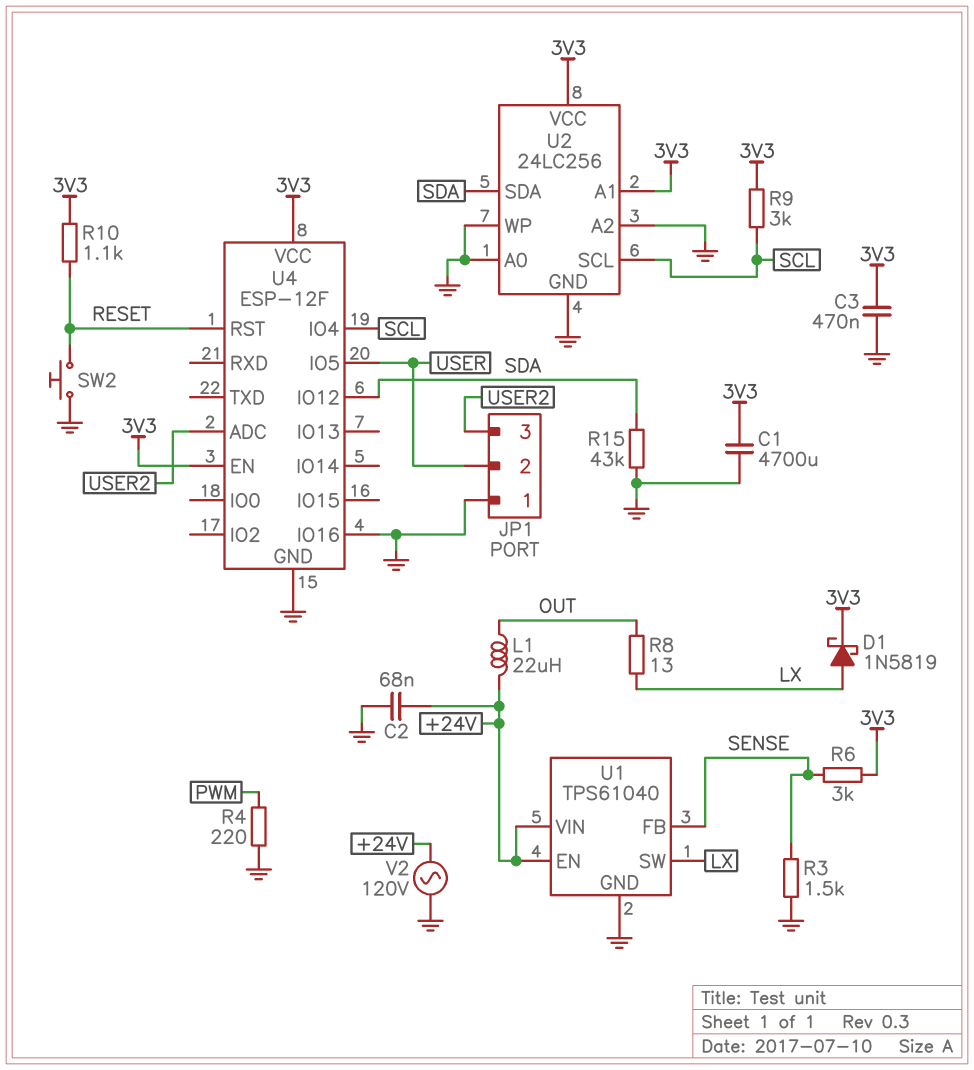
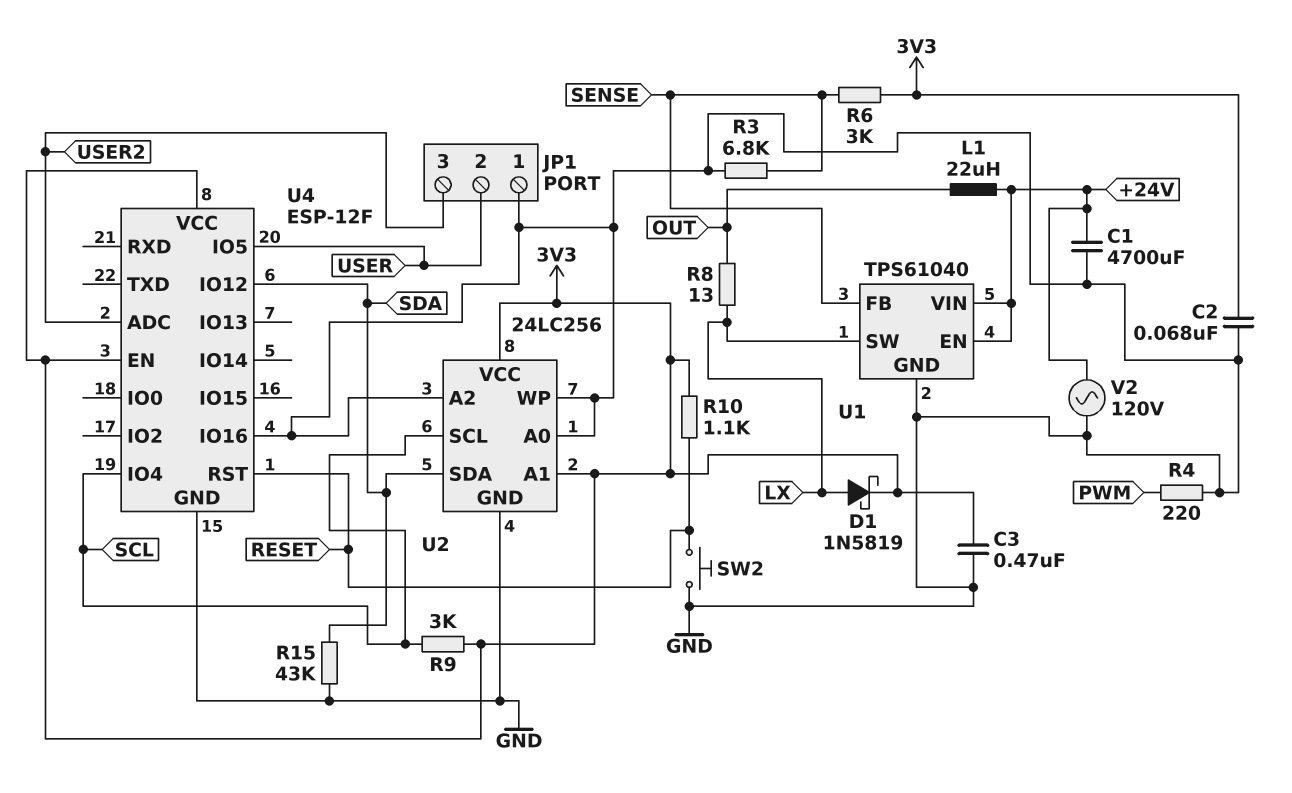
C1: 4700uF (3V3, GND) -> 4700uF (+24V, GND)
C2: 68nF (+24V, GND) -> 68nF (3V3, GND)
R3: 1.5k (GND, SENSE) -> 6.8k (GND, SENSE)

